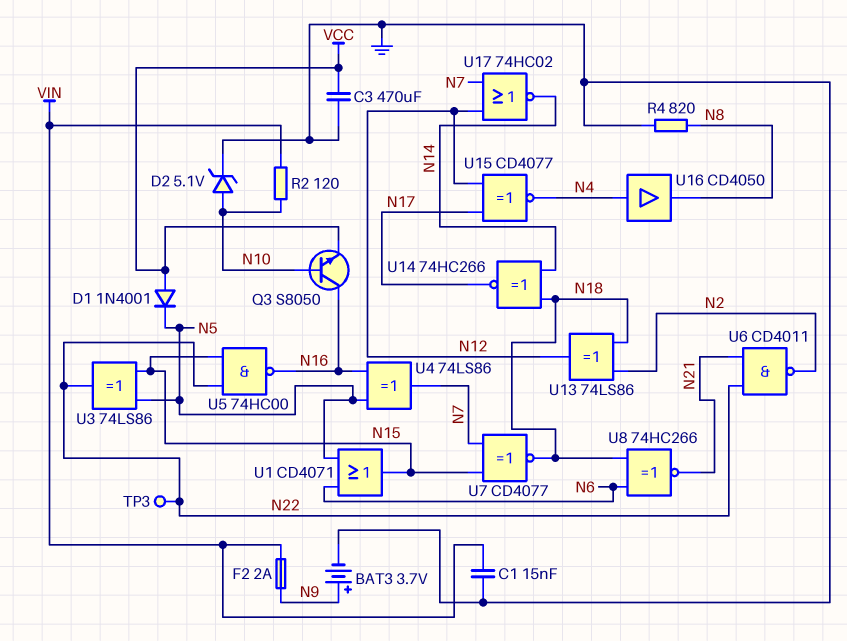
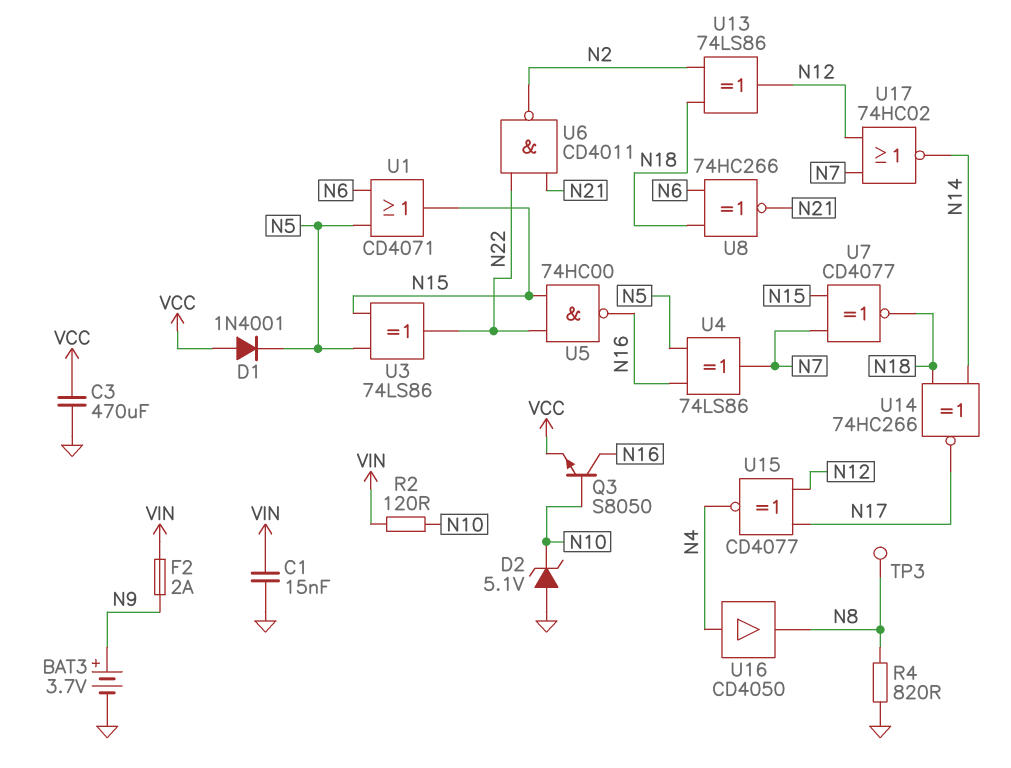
D2: zener 5.1V (A N10, K GND) -> zener 5.1V (A GND, K N10)
TP3: test point (N22) -> test point (N8)

